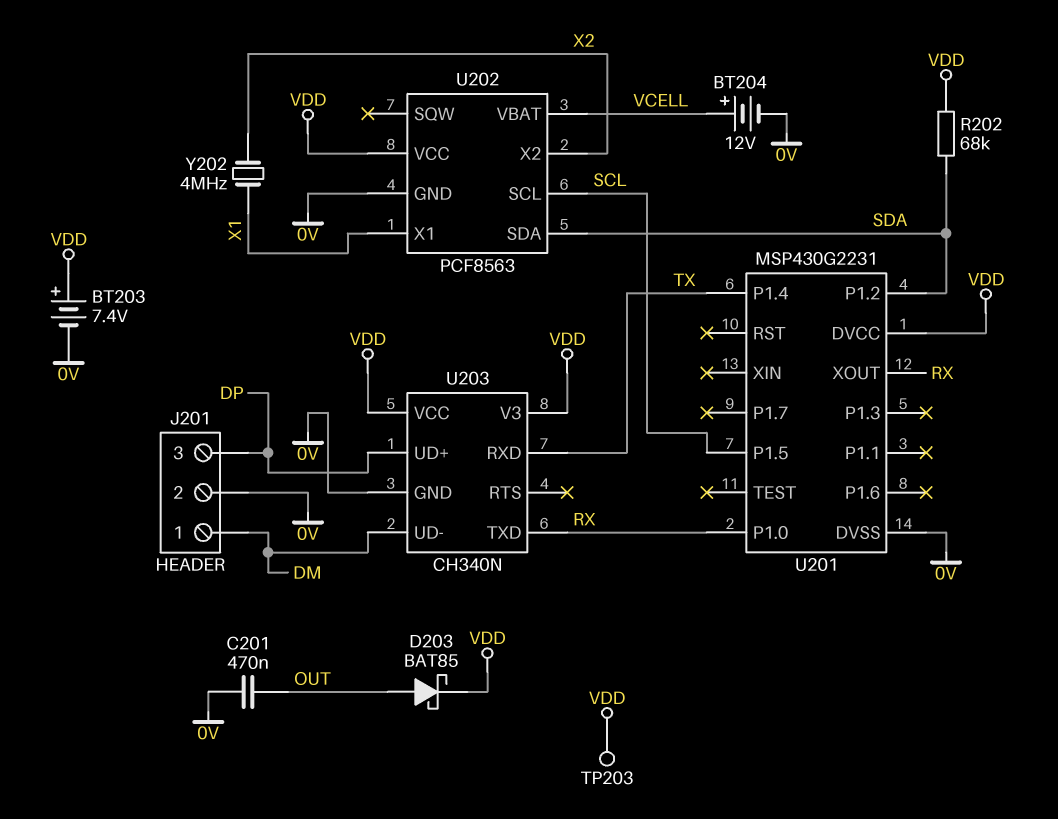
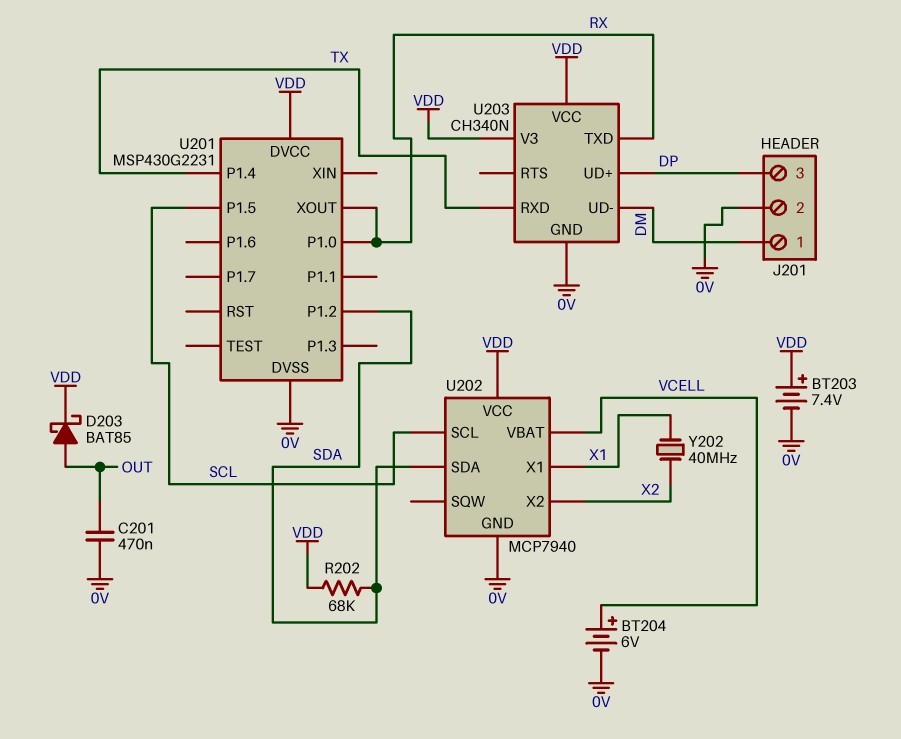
BT204: 12V (plus VCELL, minus 0V) -> 6V (plus VCELL, minus 0V)
TP203: test point (VDD) -> none
U202: PCF8563 -> MCP7940
Y202: 4MHz (X1, X2) -> 40MHz (X1, X2)

